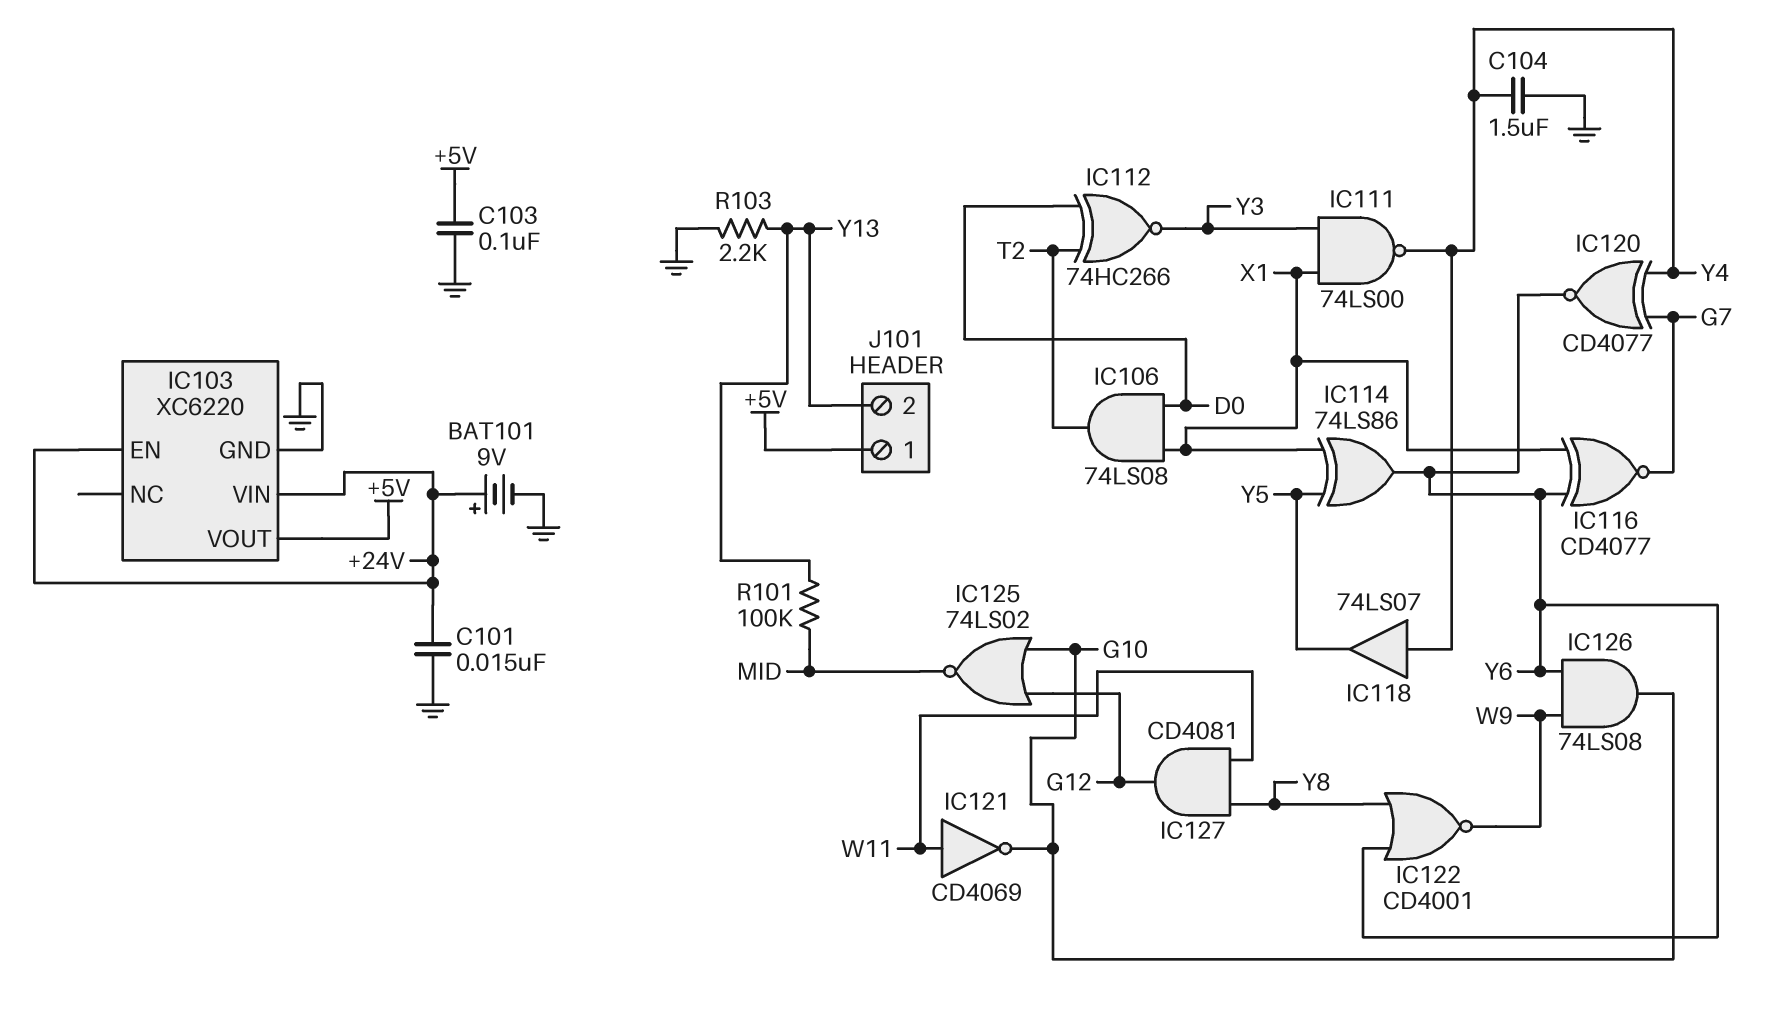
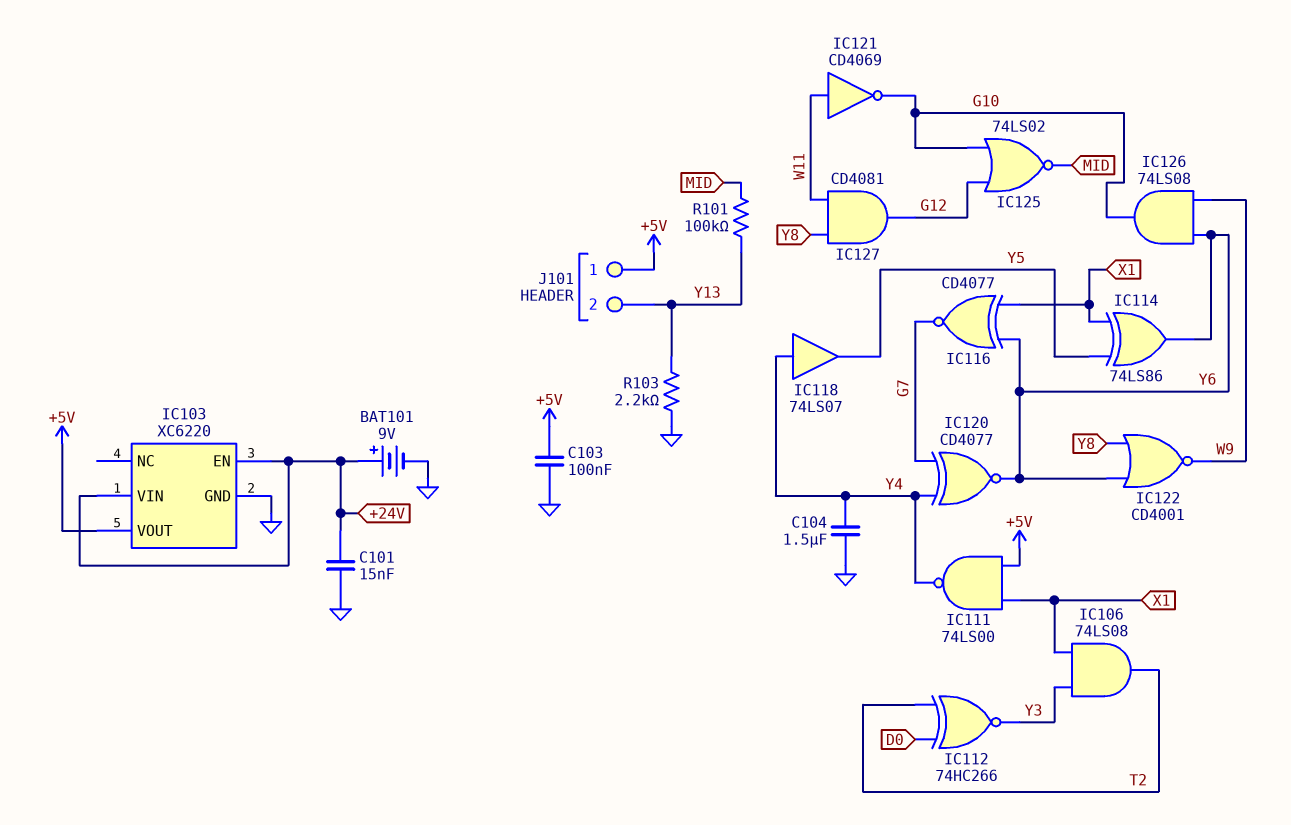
IC106: AND 74LS08 (in D0, in X1, out T2) -> AND 74LS08 (in X1, in Y3, out T2)
IC111: NAND 74LS00 (in X1, in Y3, out Y4) -> NAND 74LS00 (in +5V, in X1, out Y4)

